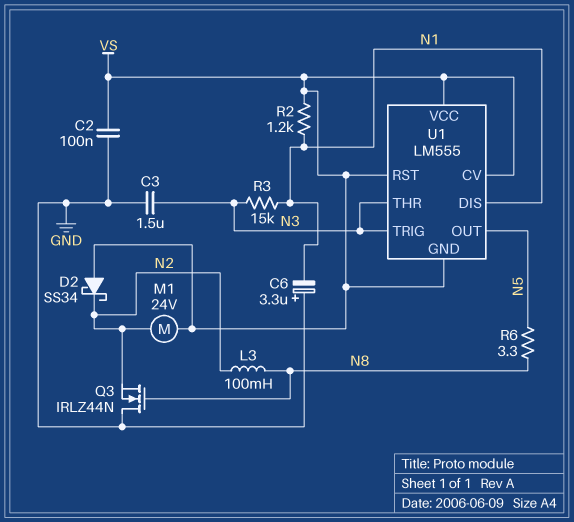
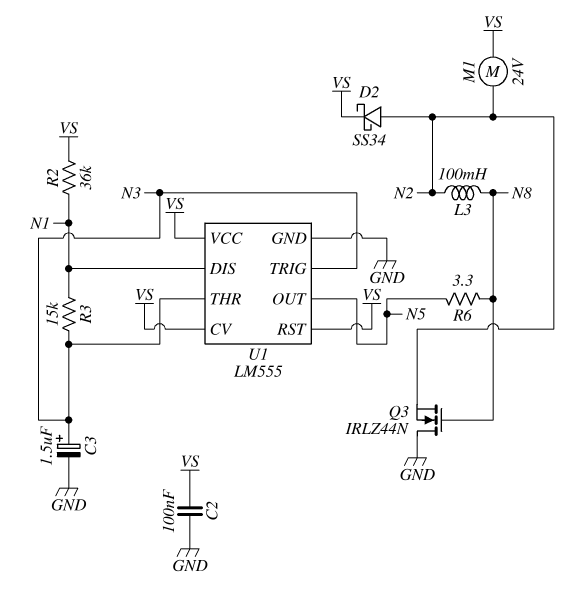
C3: 1.5uF (GND, N3) -> 1.5uF (plus N3, minus GND)
C6: 3.3uF (plus GND, minus N1) -> none
D2: schottky SS34 (A VS, K N2) -> schottky SS34 (A N2, K VS)
R2: 1.2k (N1, VS) -> 36k (N1, VS)
U1 pin GND: VS -> GND

